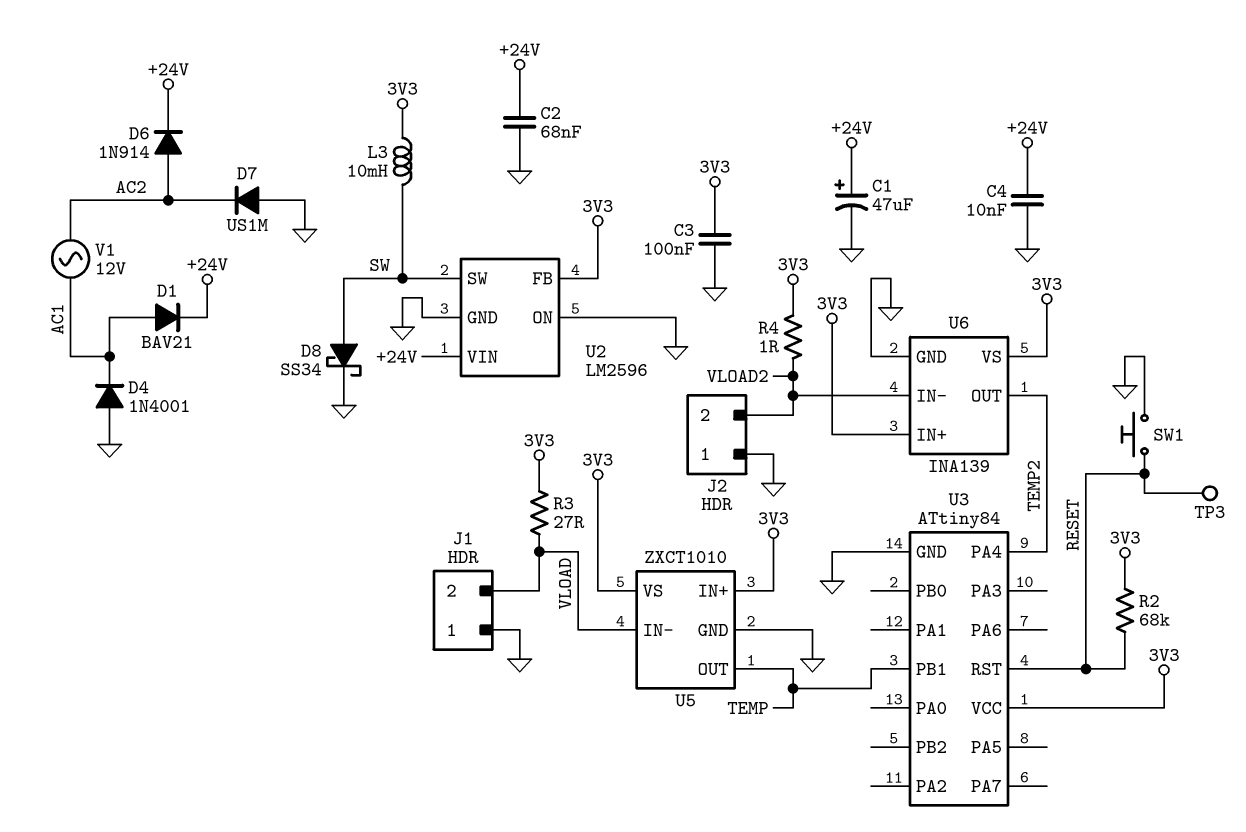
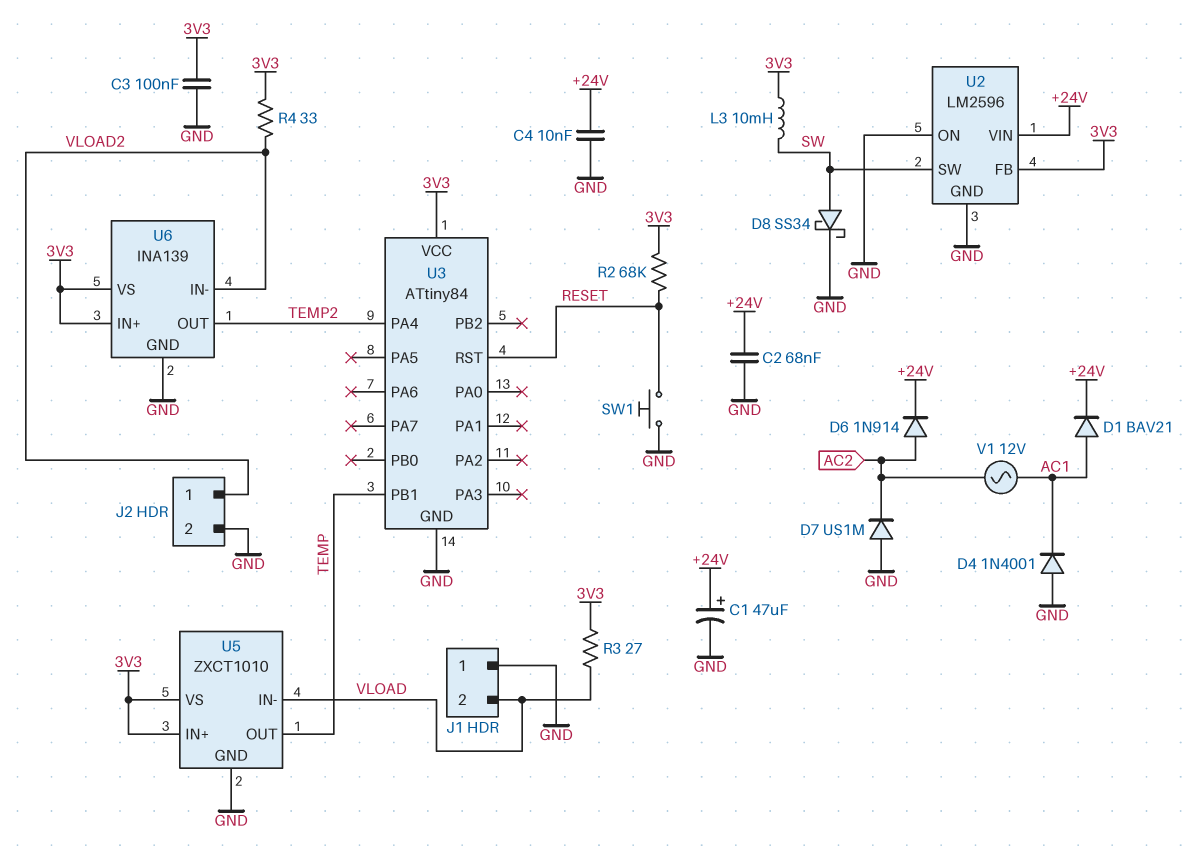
J2 pin 1: GND -> VLOAD2
J2 pin 2: VLOAD2 -> GND
R4: 1 (3V3, VLOAD2) -> 33 (3V3, VLOAD2)
TP3: test point (RESET) -> none

